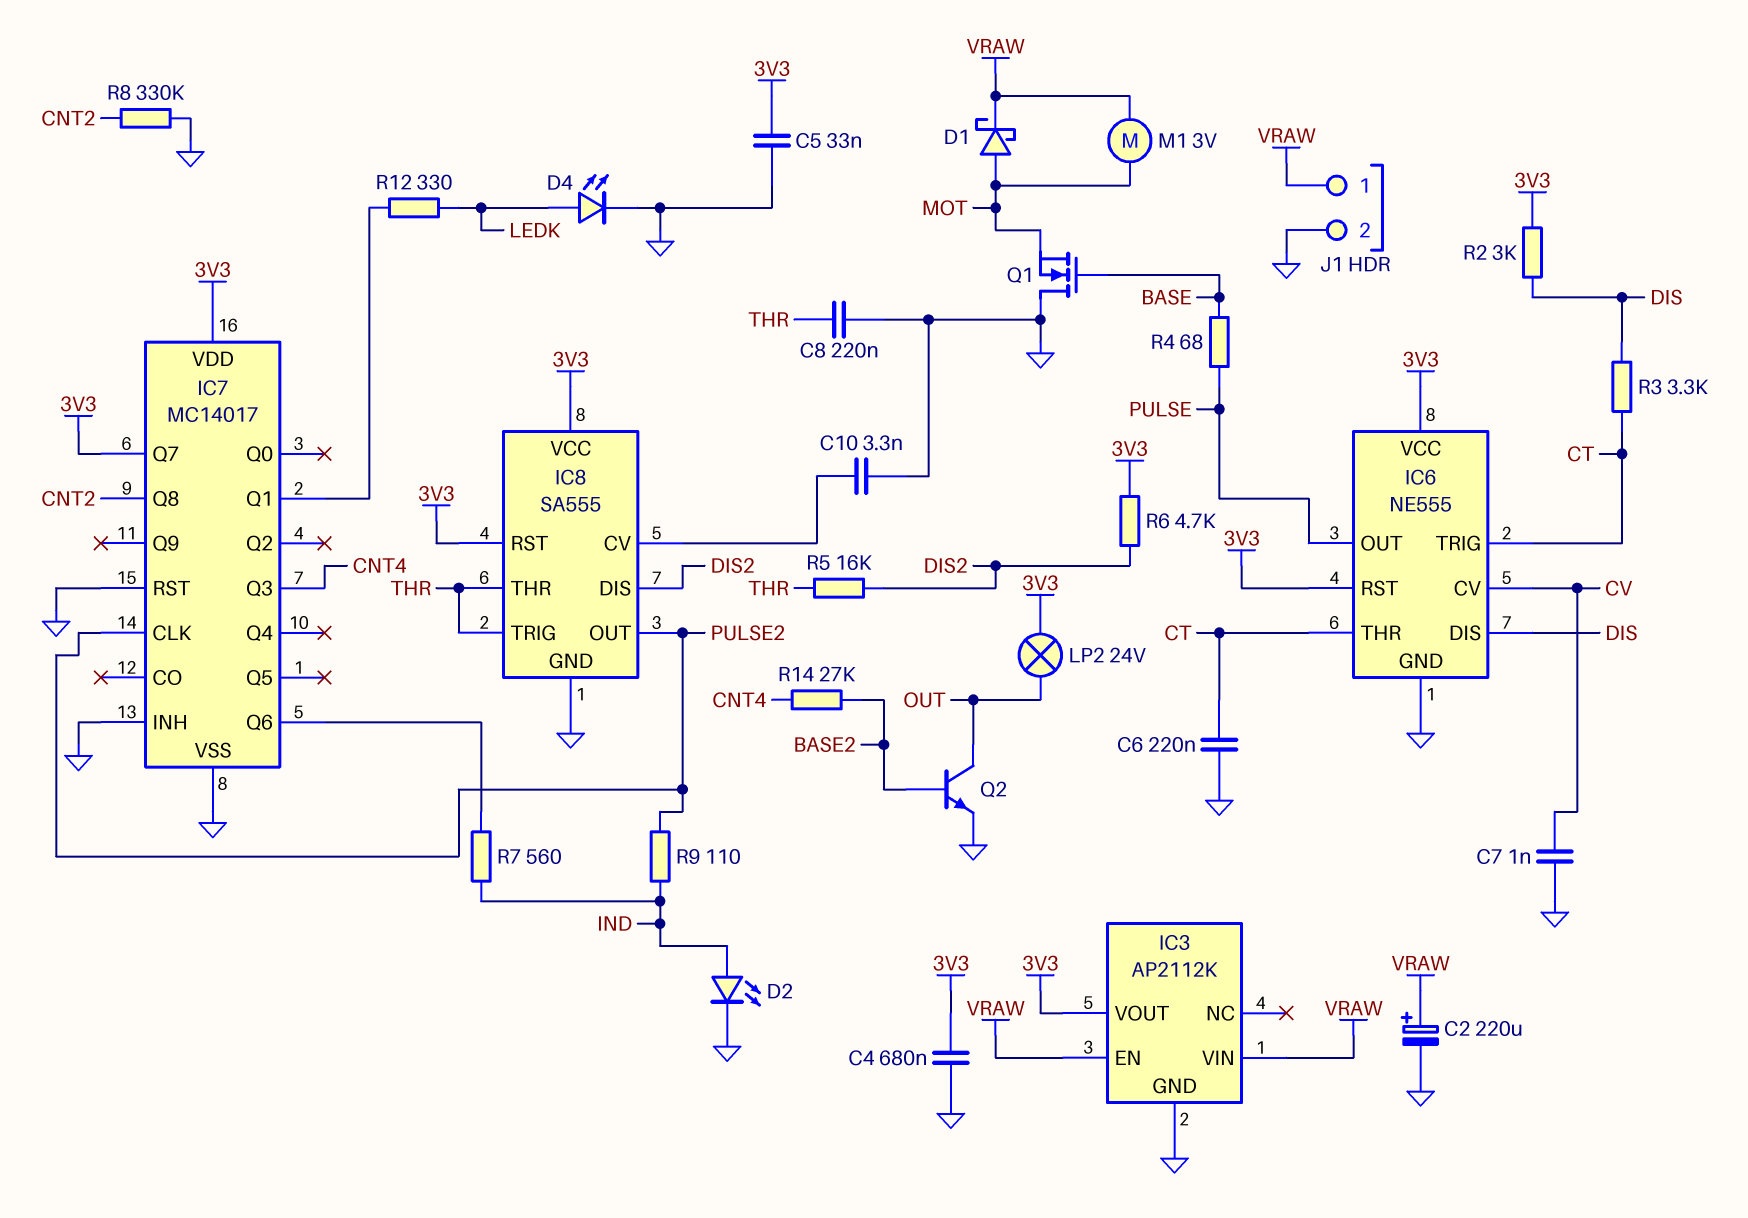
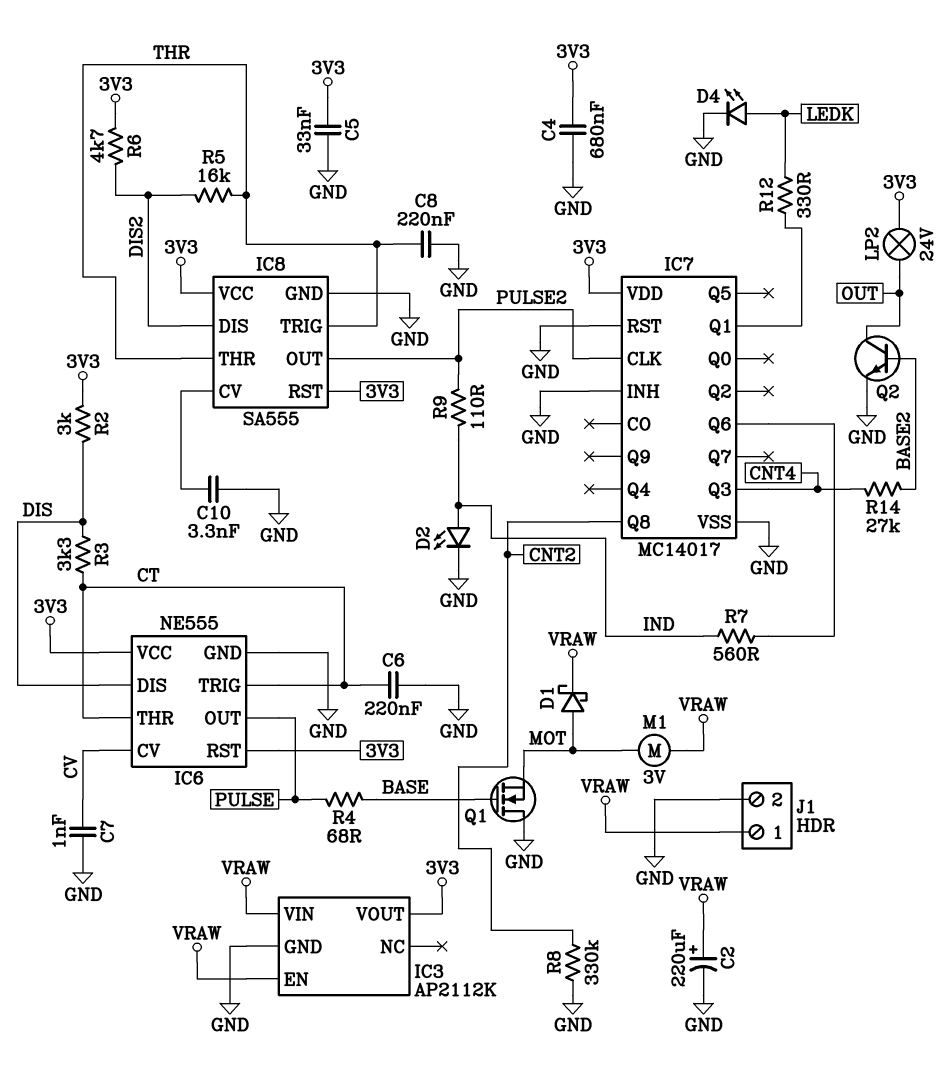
IC7 pin Q7: 3V3 -> none

